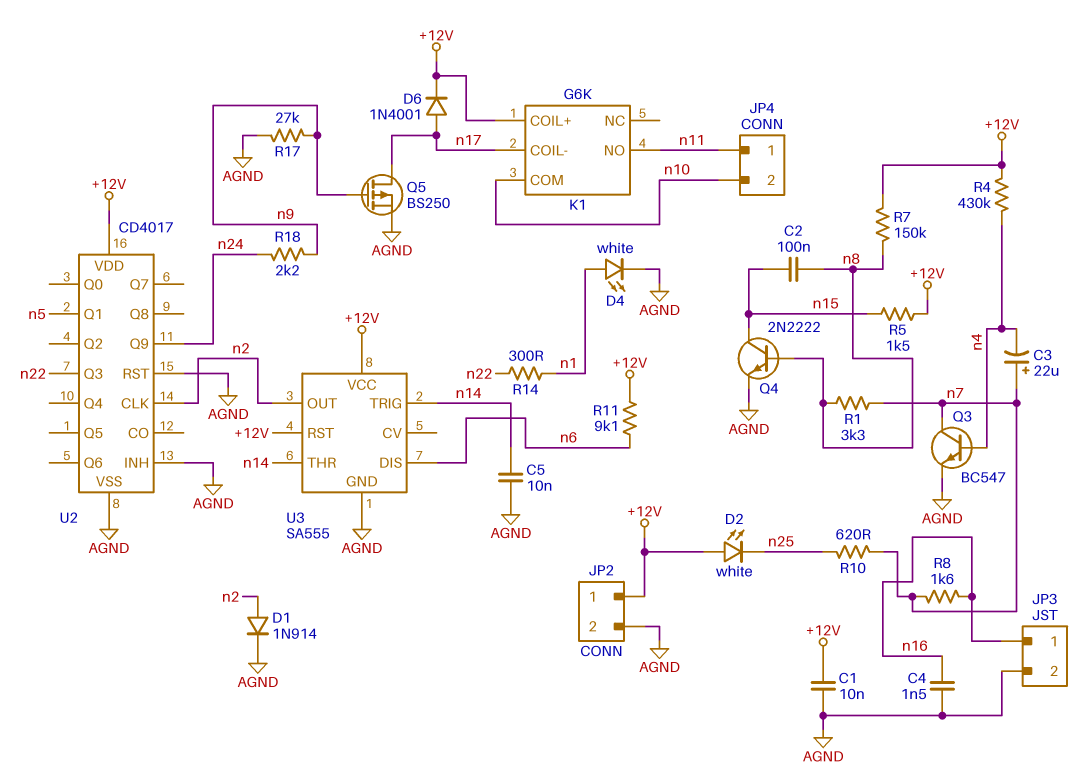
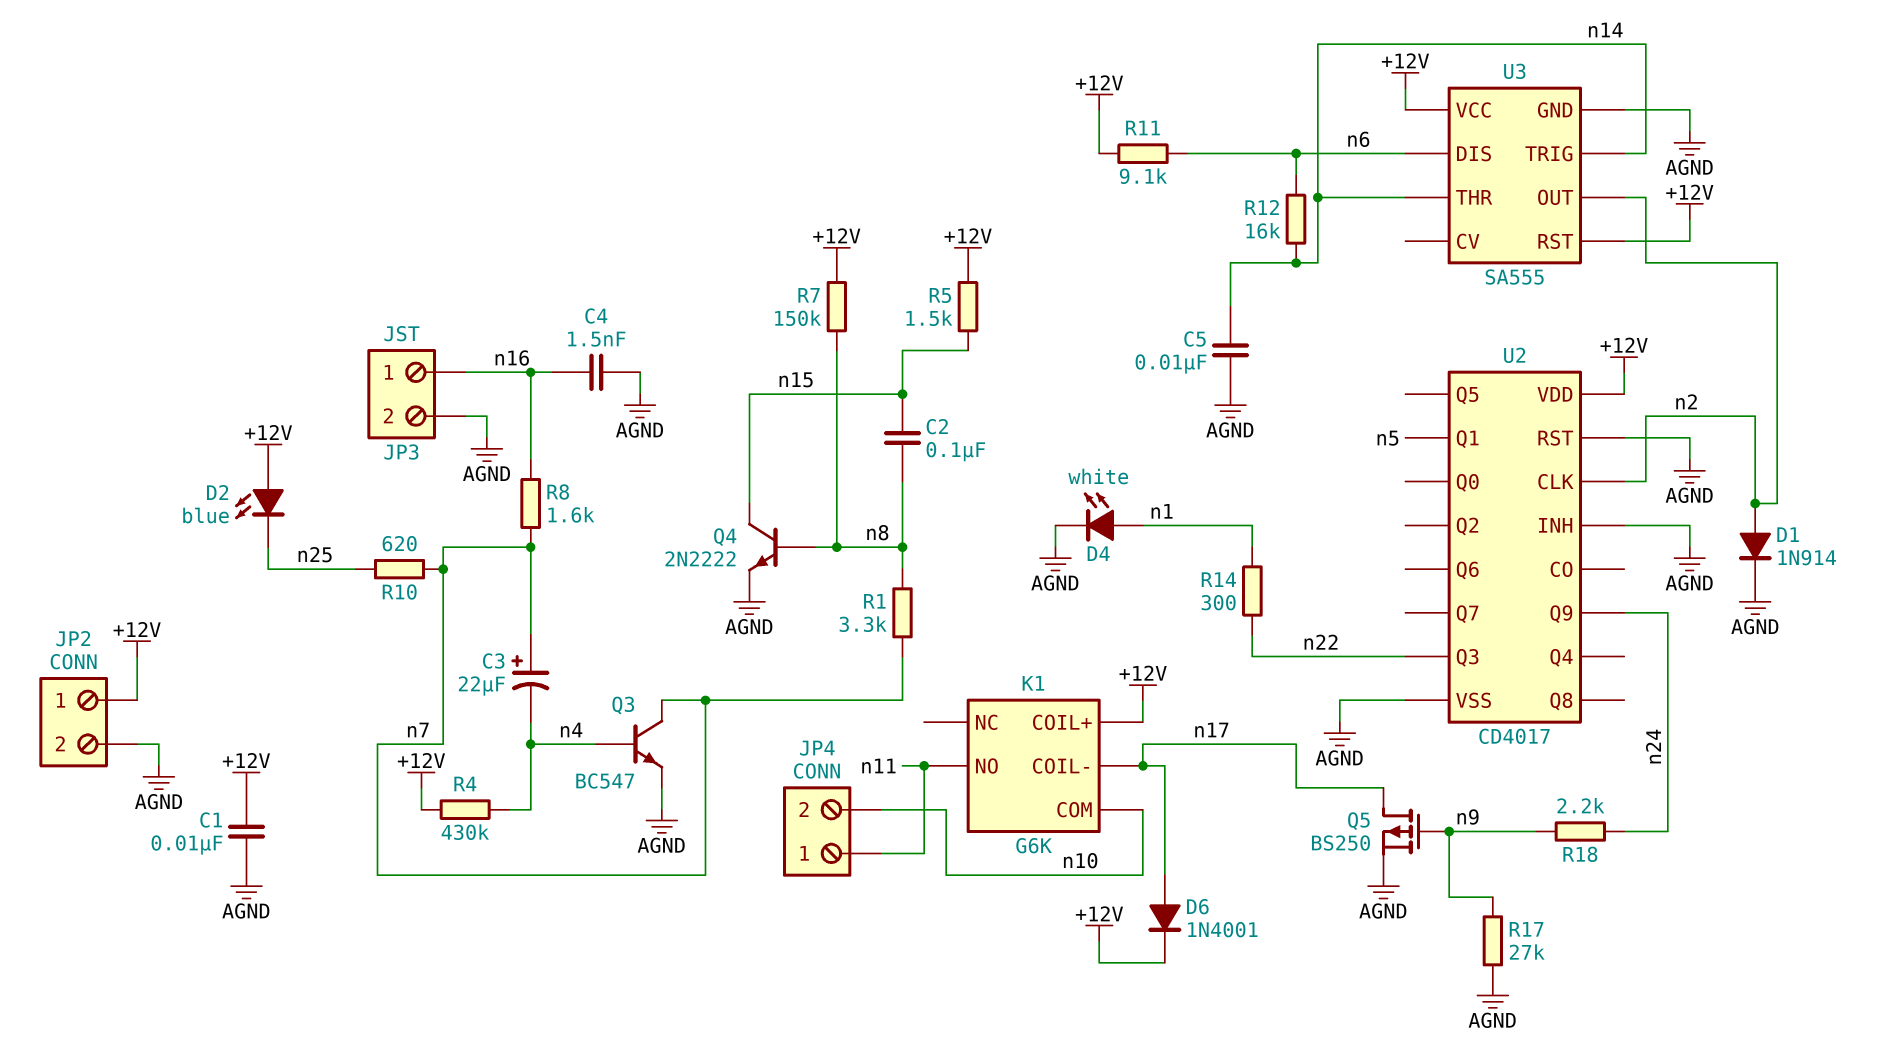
D2: LED white (A +12V, K n25) -> LED blue (A +12V, K n25)
R12: none -> 16k (n6, n14)

